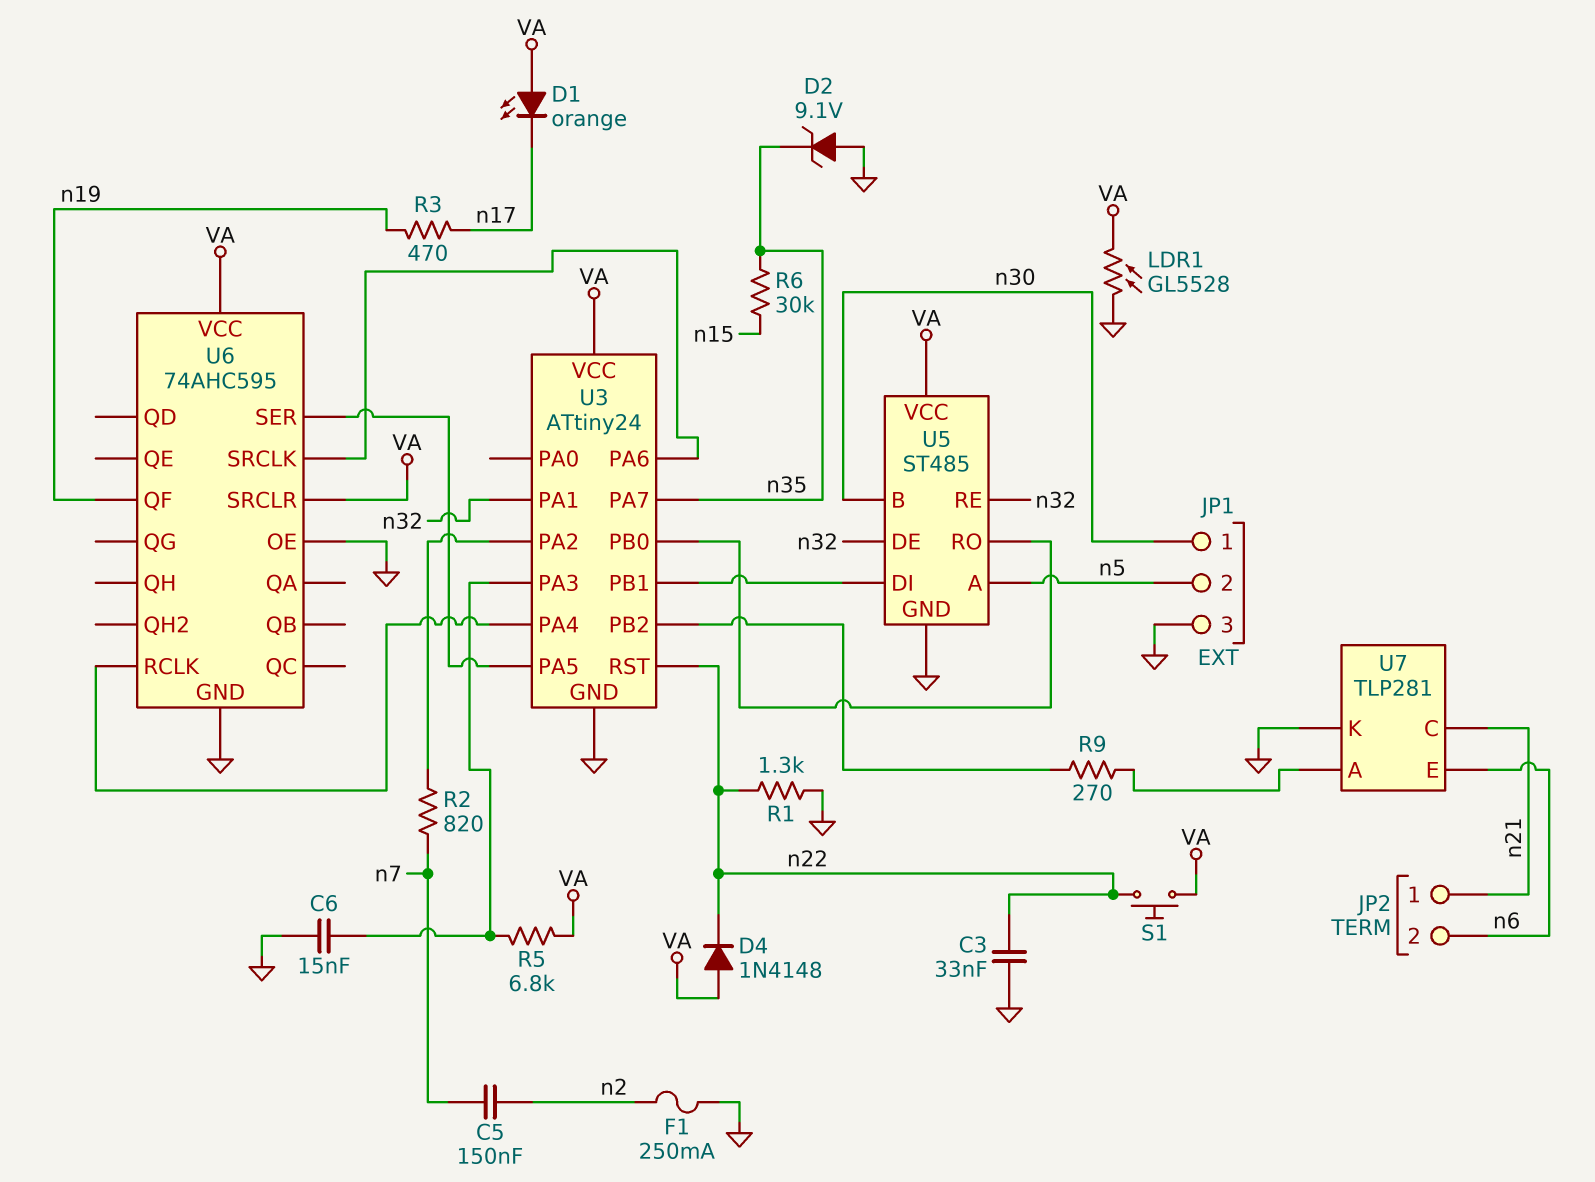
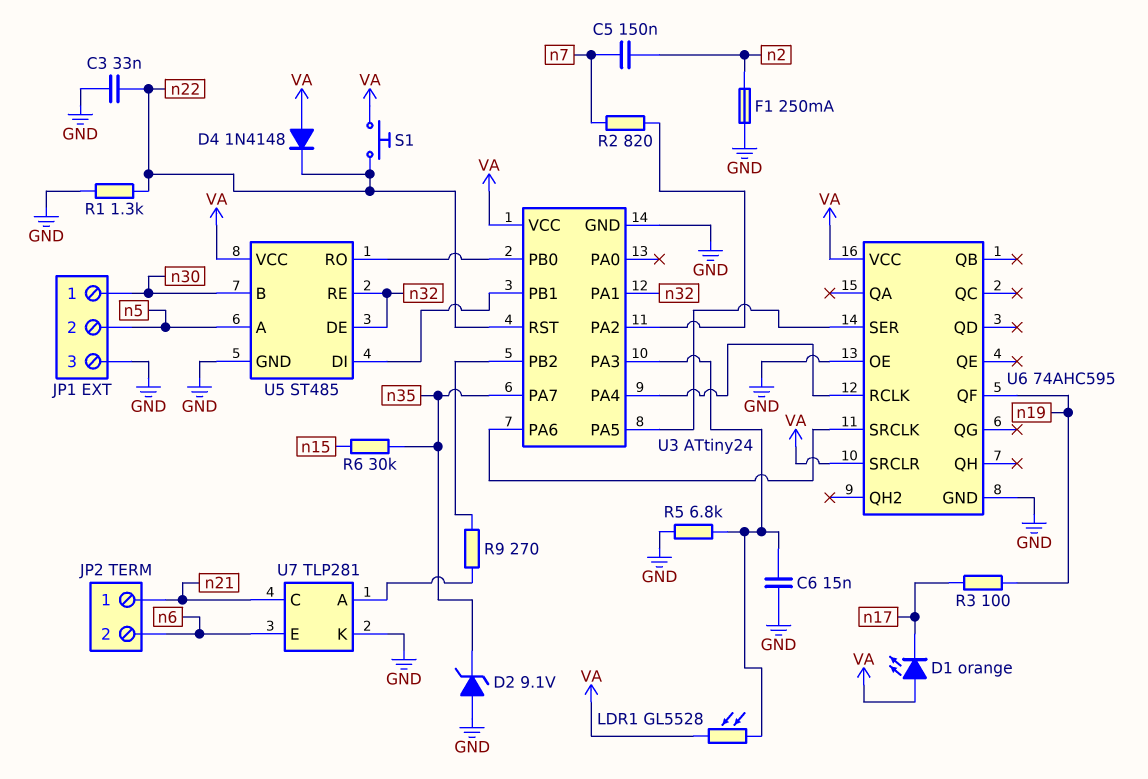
LDR1: GL5528 (GND, VA) -> GL5528 (U3/PA3, VA)
R3: 470 (n17, n19) -> 100 (n17, n19)
R5: 6.8k (U3/PA3, VA) -> 6.8k (GND, U3/PA3)

